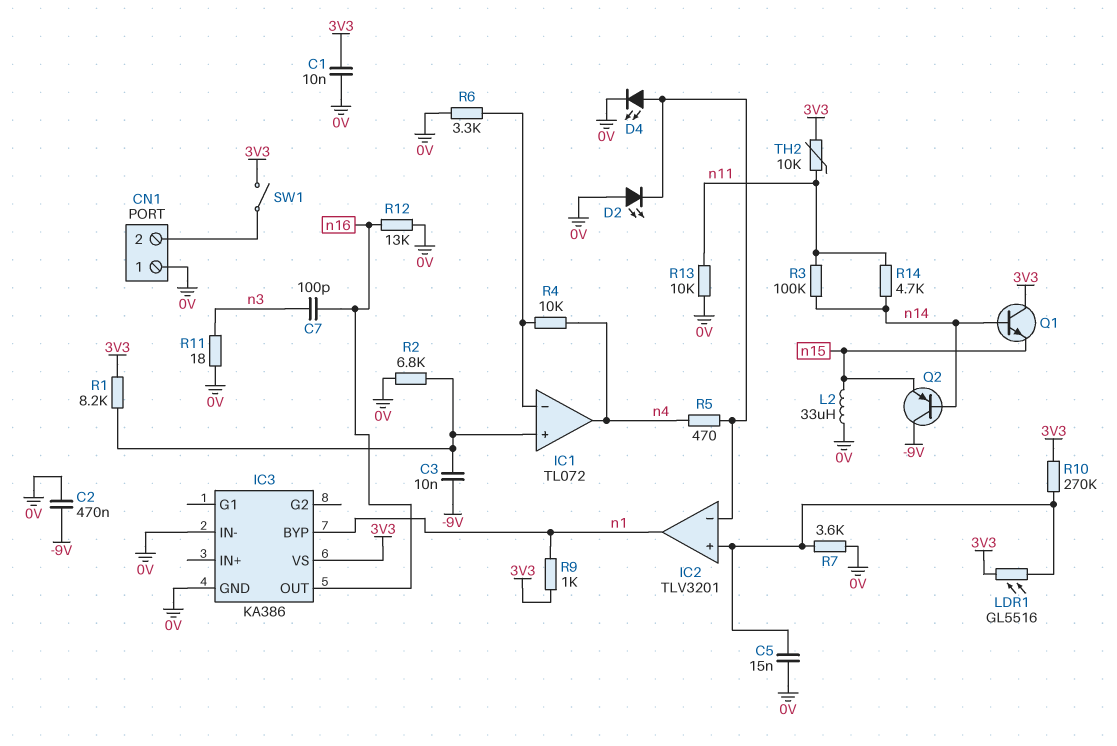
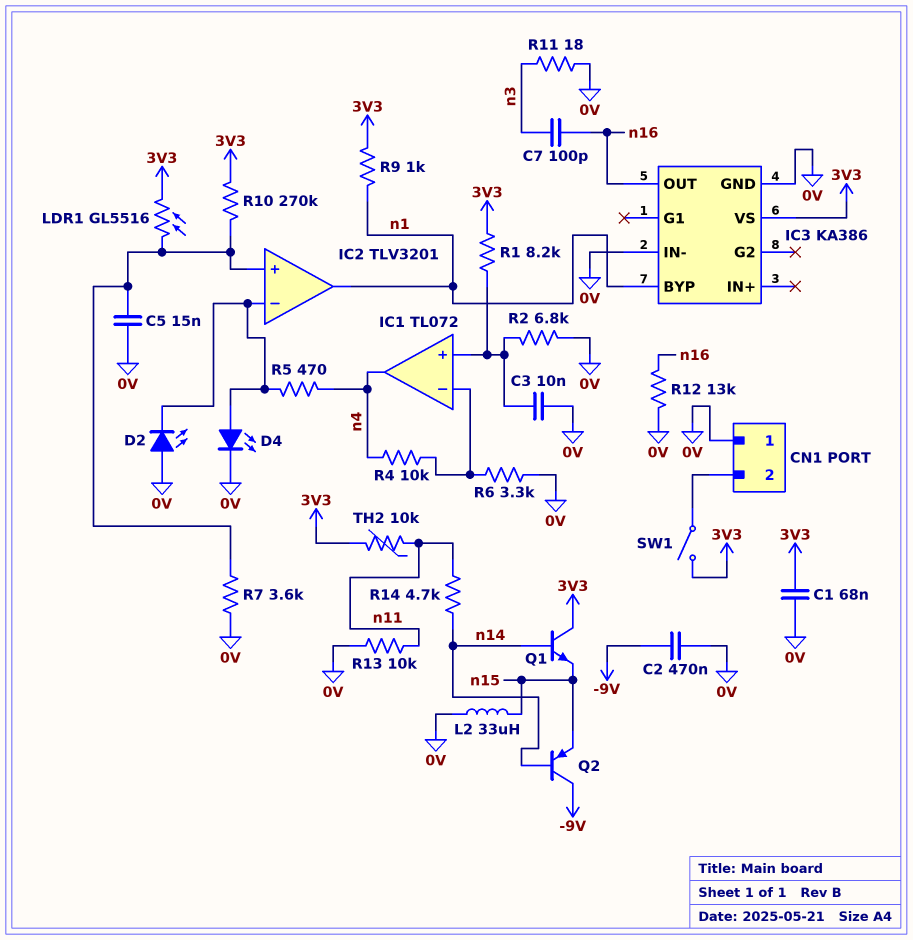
C1: 10nF (0V, 3V3) -> 68nF (0V, 3V3)
C3: 10nF (-9V, IC1/in+) -> 10nF (0V, IC1/in+)
R3: 100k (n11, n14) -> none

